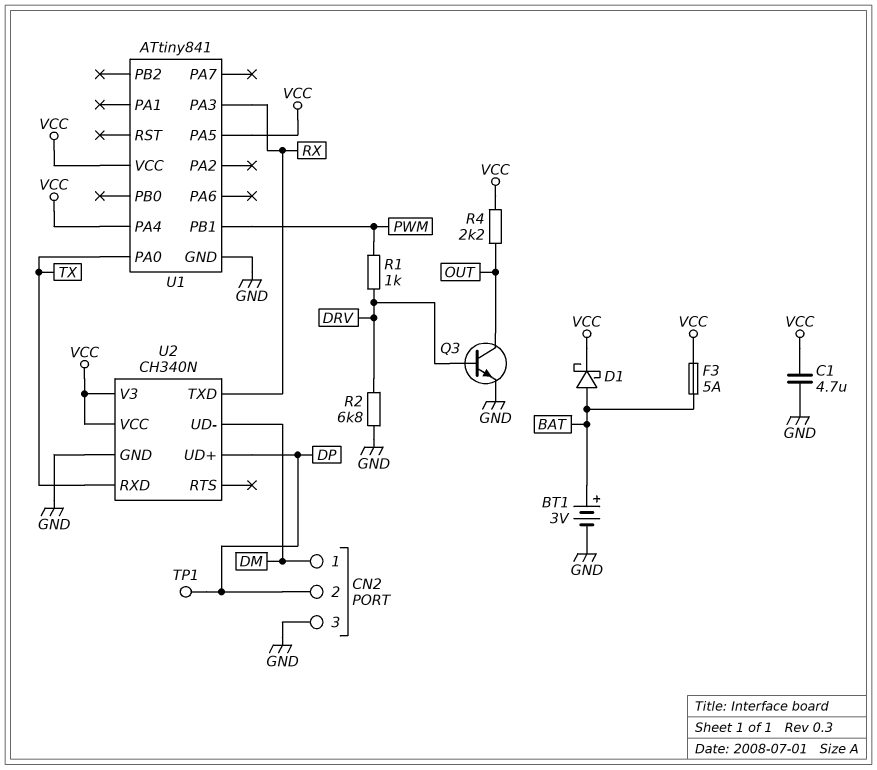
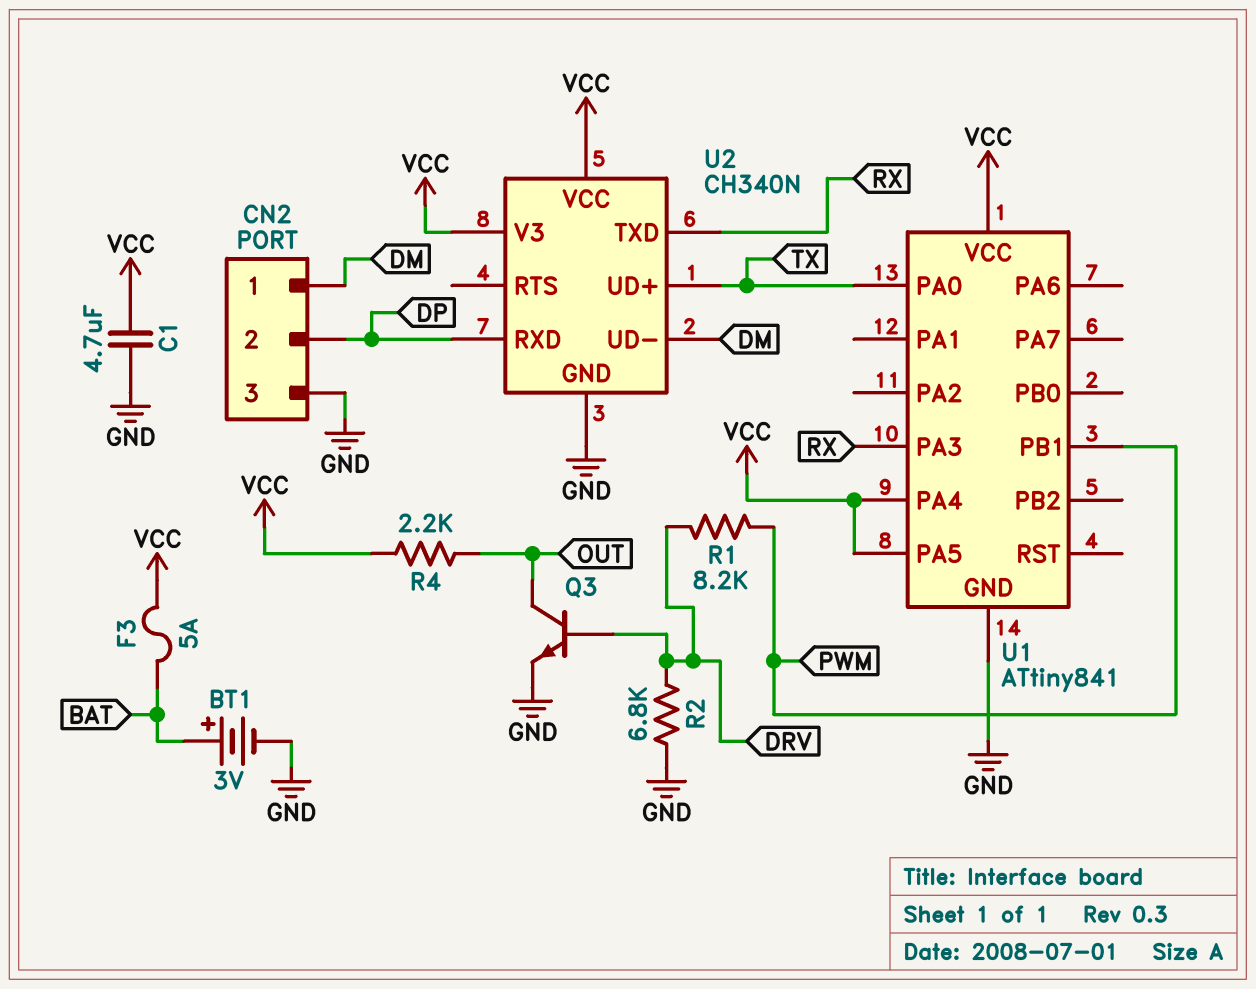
D1: schottky (A BAT, K VCC) -> none
R1: 1k (DRV, PWM) -> 8.2k (DRV, PWM)
TP1: test point (DP) -> none
U2 pin RXD: TX -> DP
U2 pin UD+: DP -> TX

